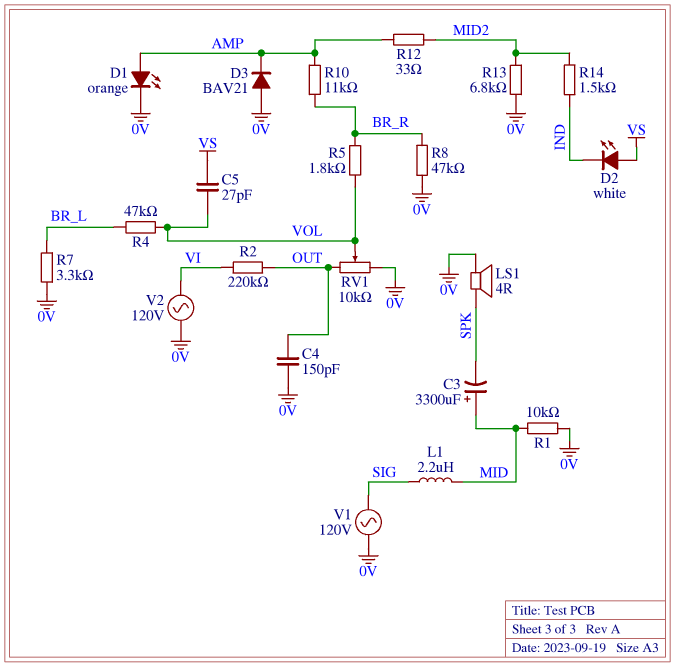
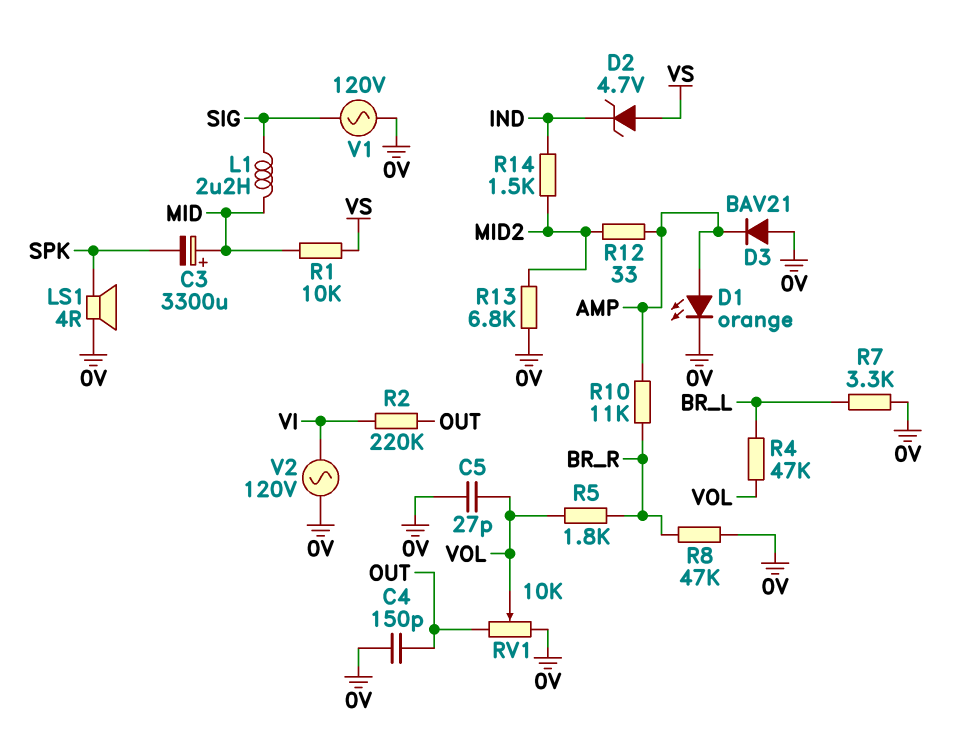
C5: 27pF (VOL, VS) -> 27pF (0V, VOL)
D2: LED white (A VS, K IND) -> zener 4.7V (A VS, K IND)
R1: 10k (0V, MID) -> 10k (MID, VS)

